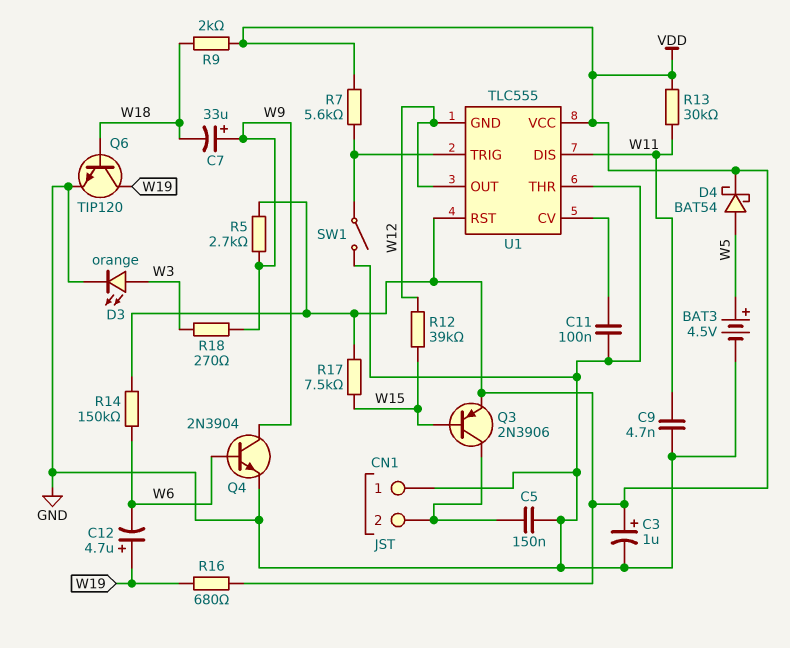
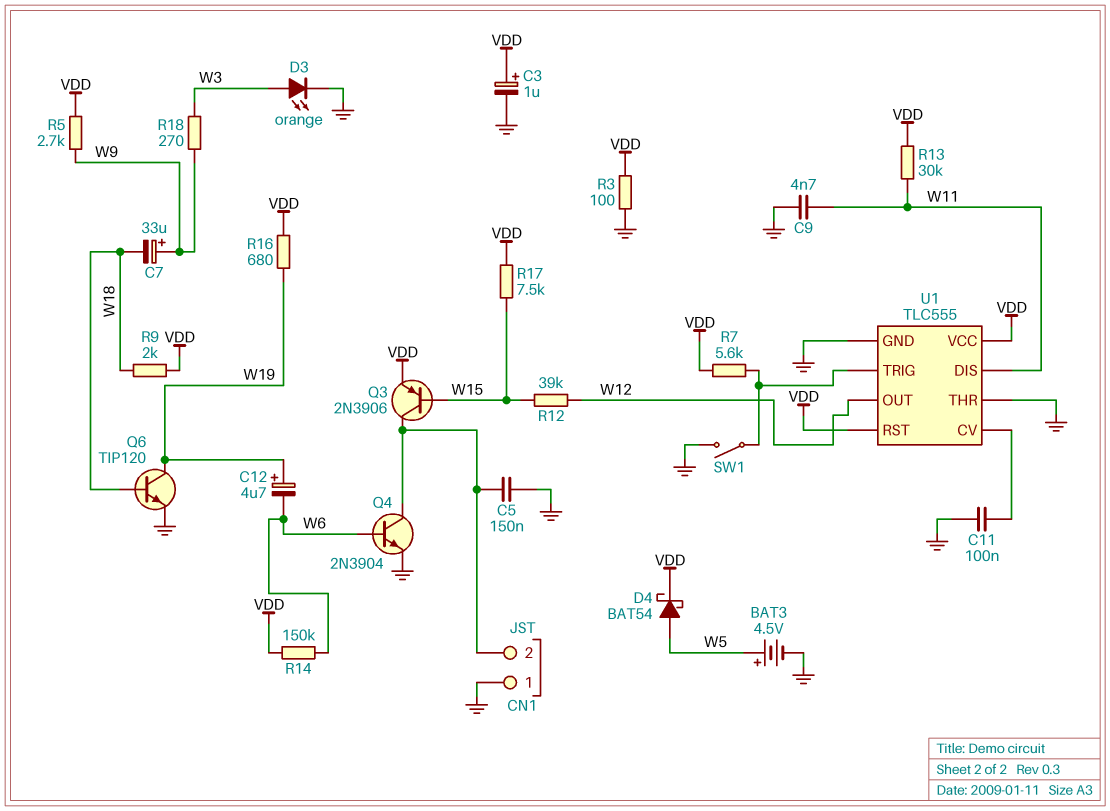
Q4: NPN 2N3904 (B W6, C W9, E GND) -> NPN 2N3904 (B W6, C CN1/2, E GND)
R3: none -> 100 (GND, VDD)
U1 pin GND: W12 -> GND

